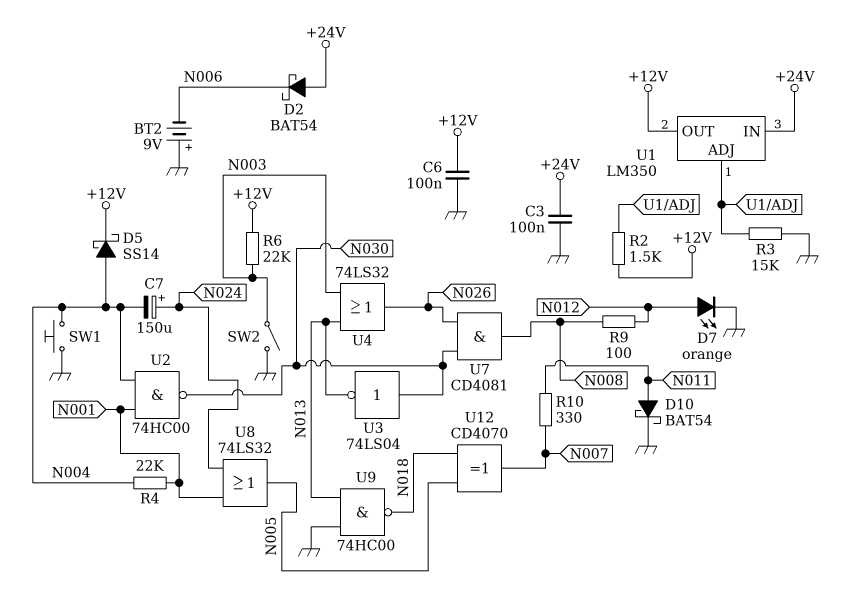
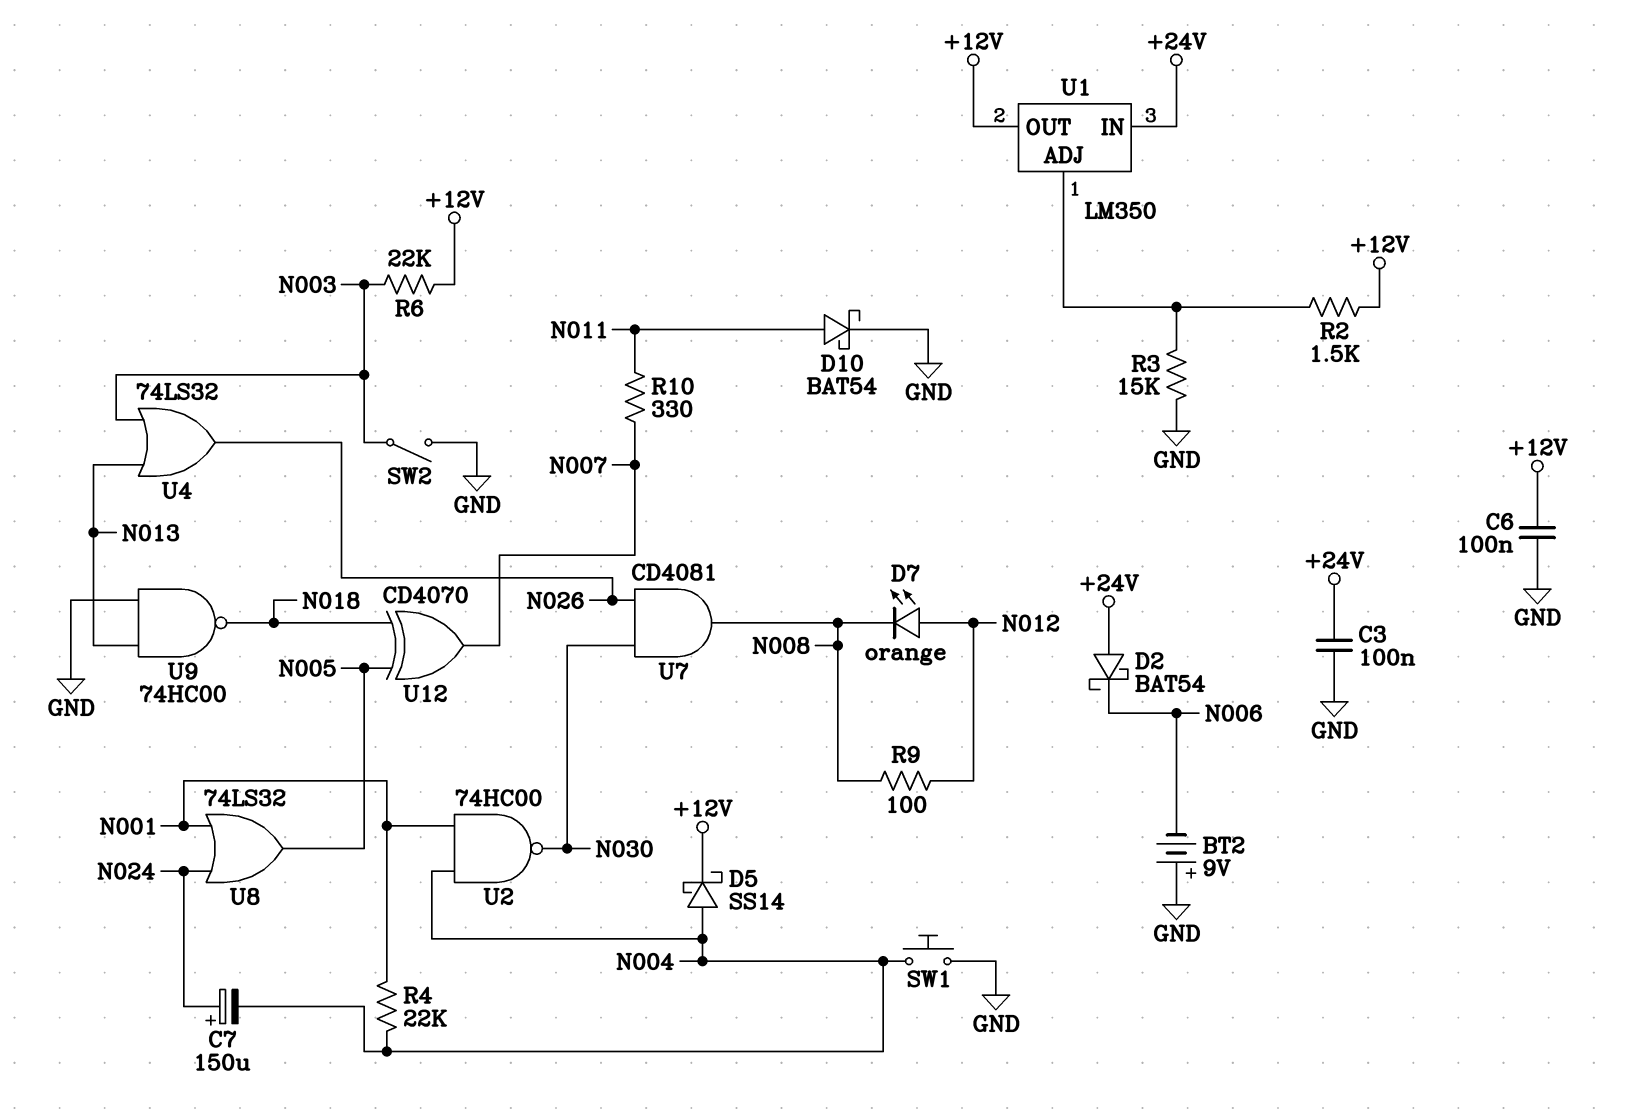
D7: LED orange (A N012, K GND) -> LED orange (A N012, K N008)
U3: NOT 74LS04 (in N030, out N013) -> none

